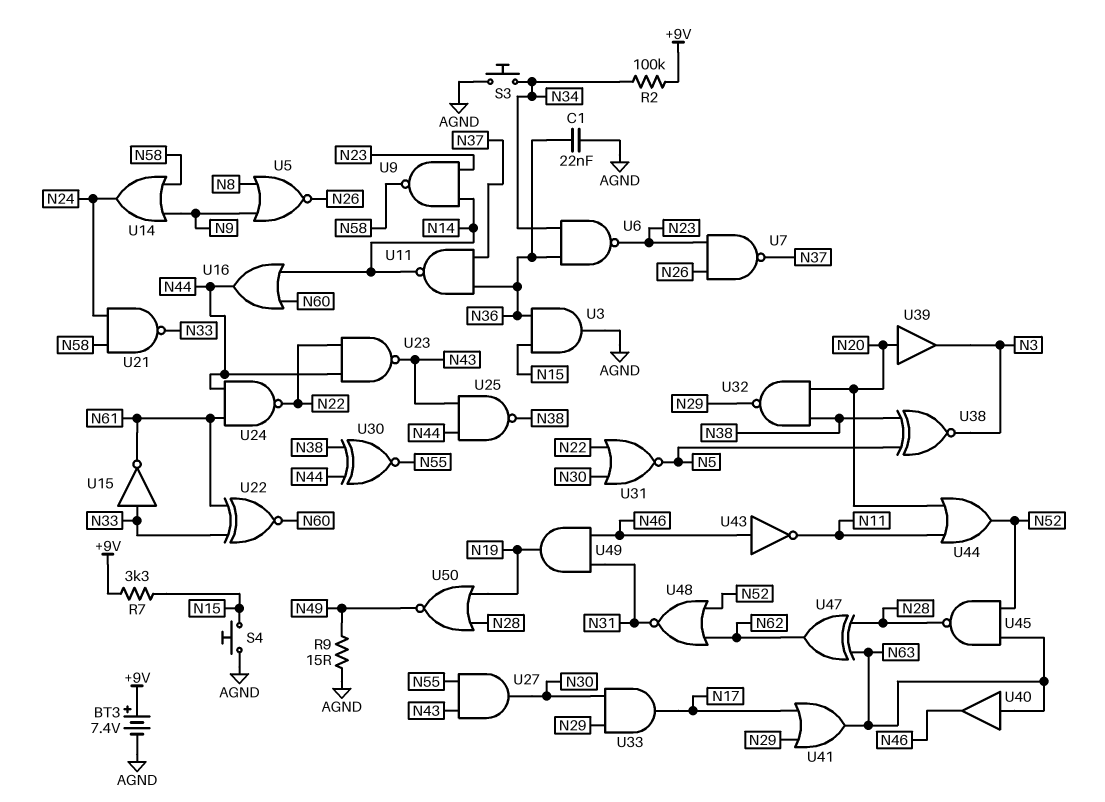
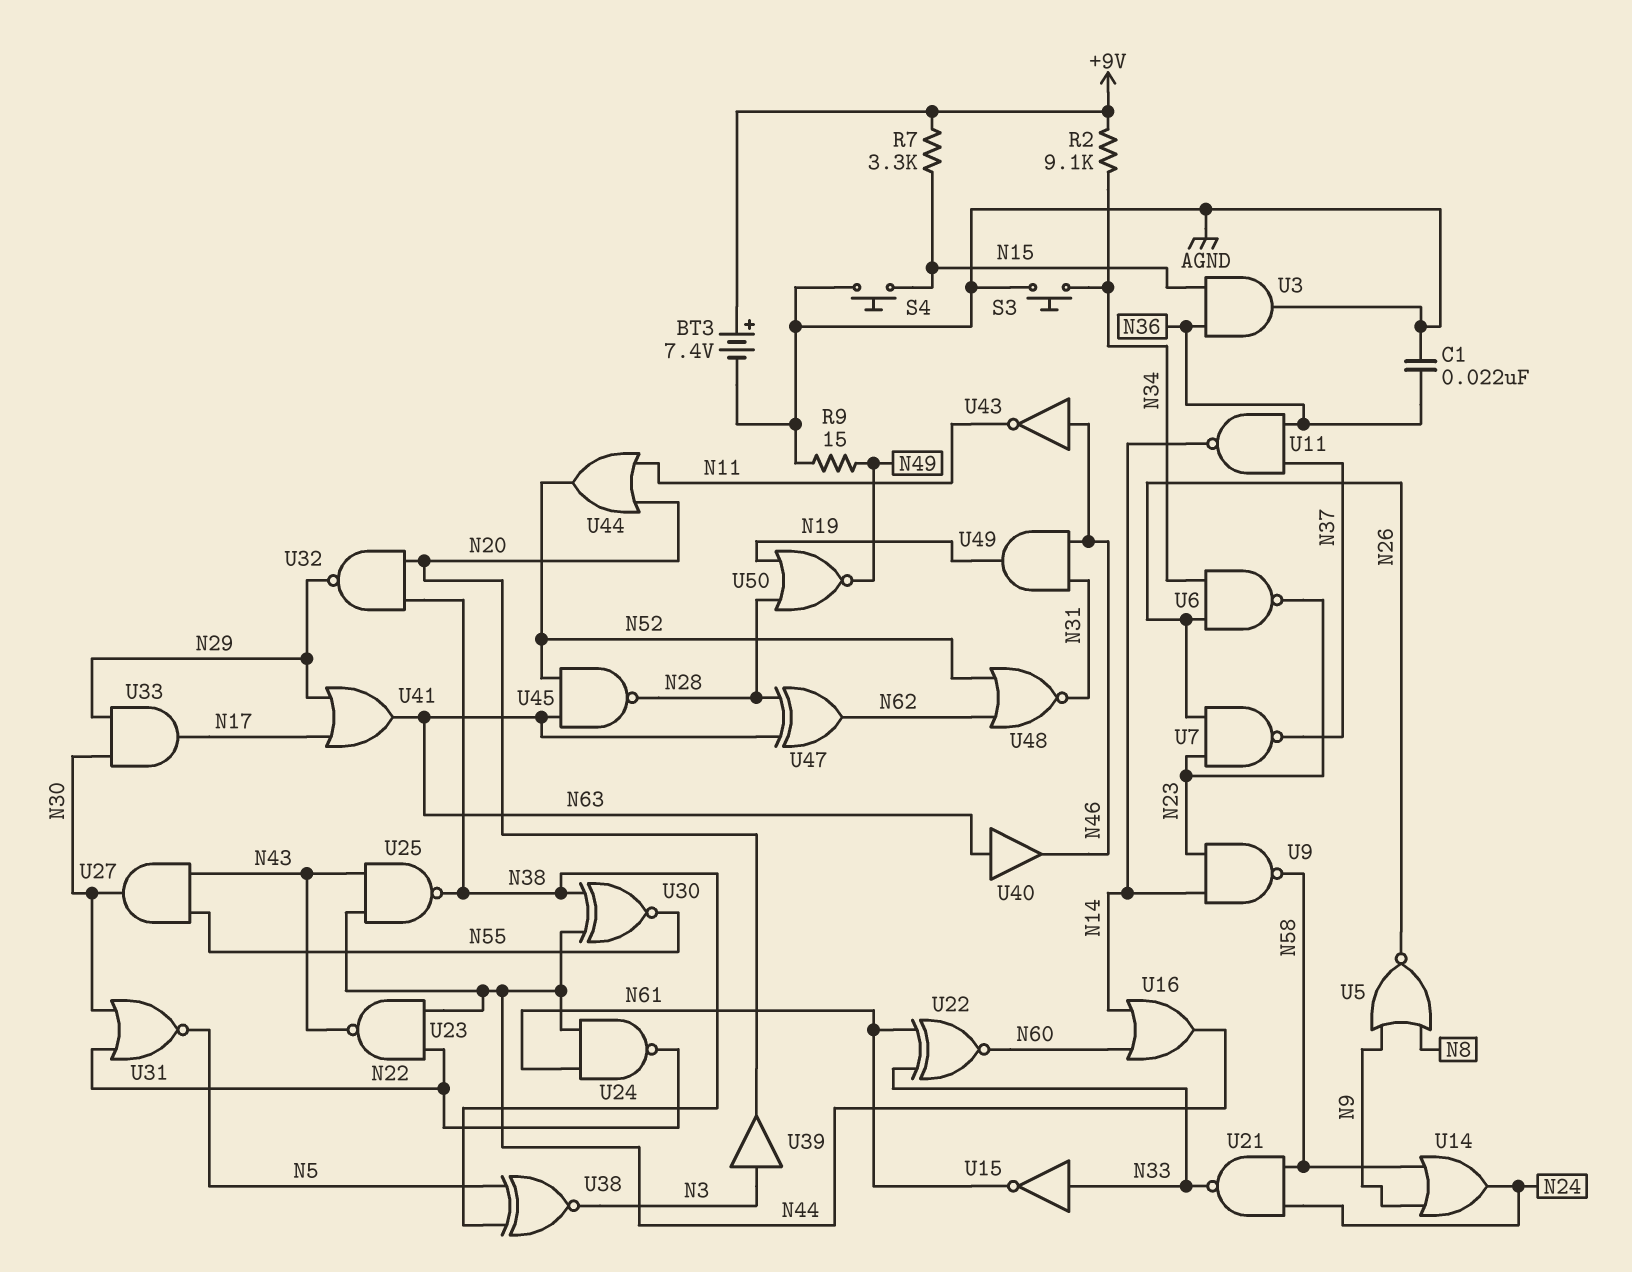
R2: 100k (+9V, N34) -> 9.1k (+9V, N34)
U6: NAND (in N34, in N36, out N23) -> NAND (in N26, in N34, out N23)
U39: buffer (in N20, out N3) -> buffer (in N3, out N20)

